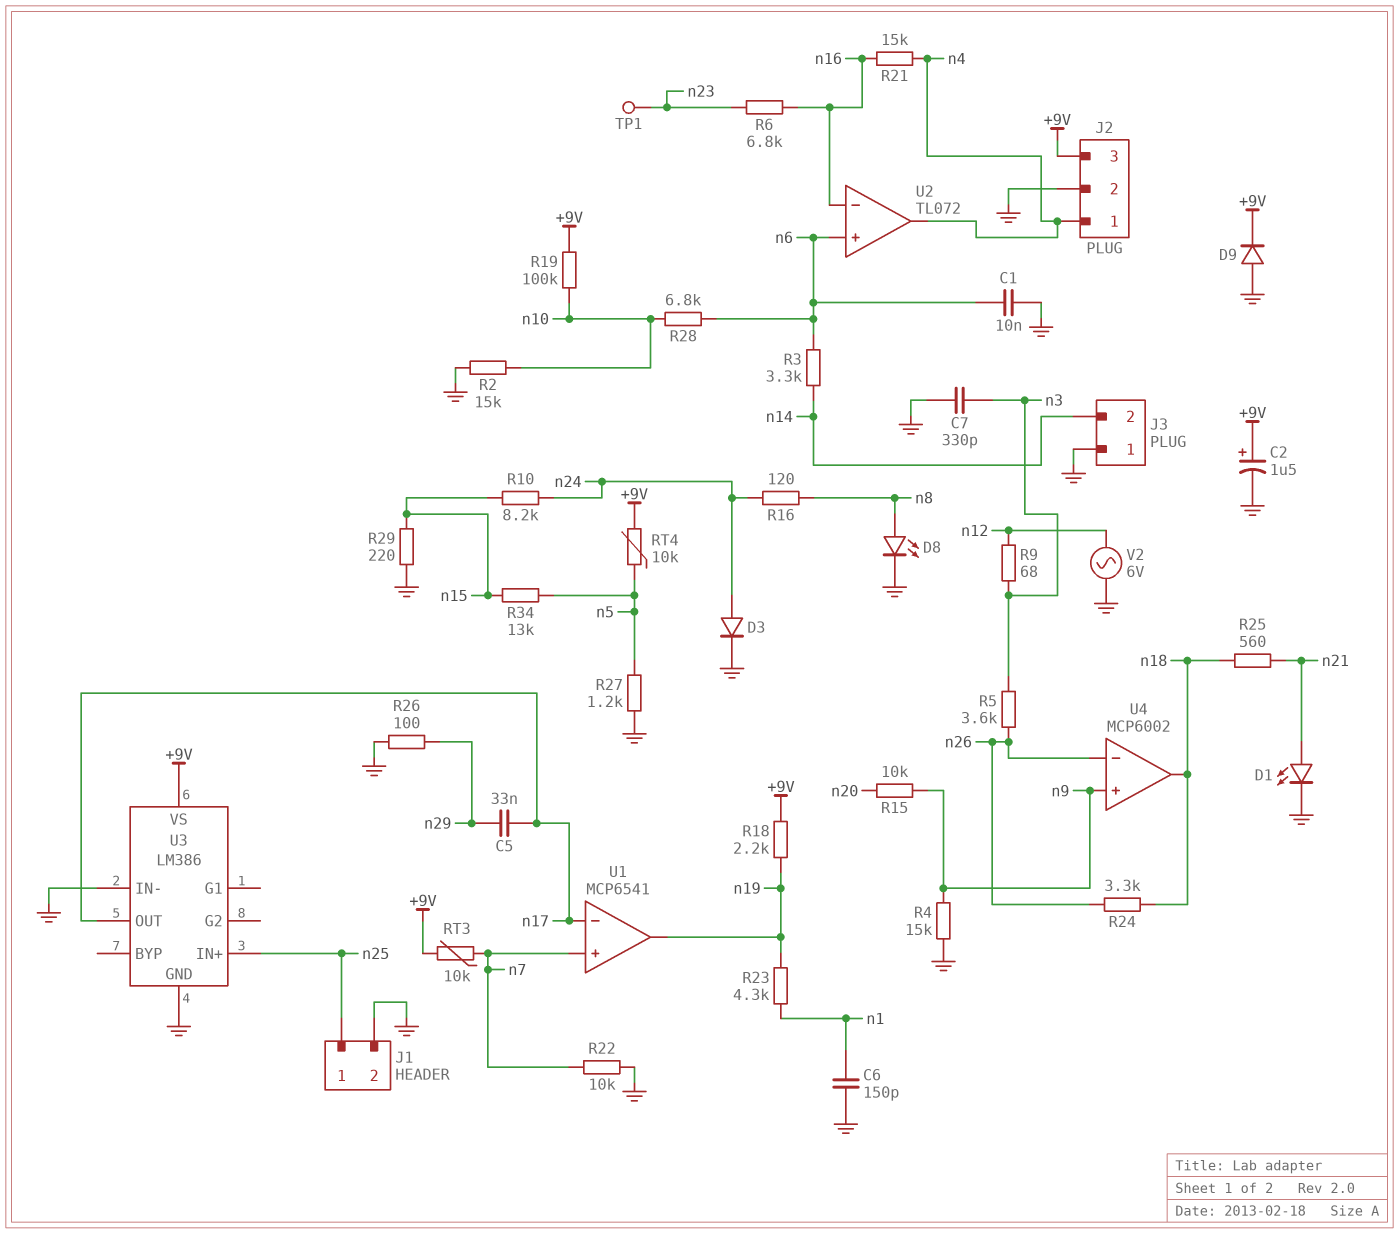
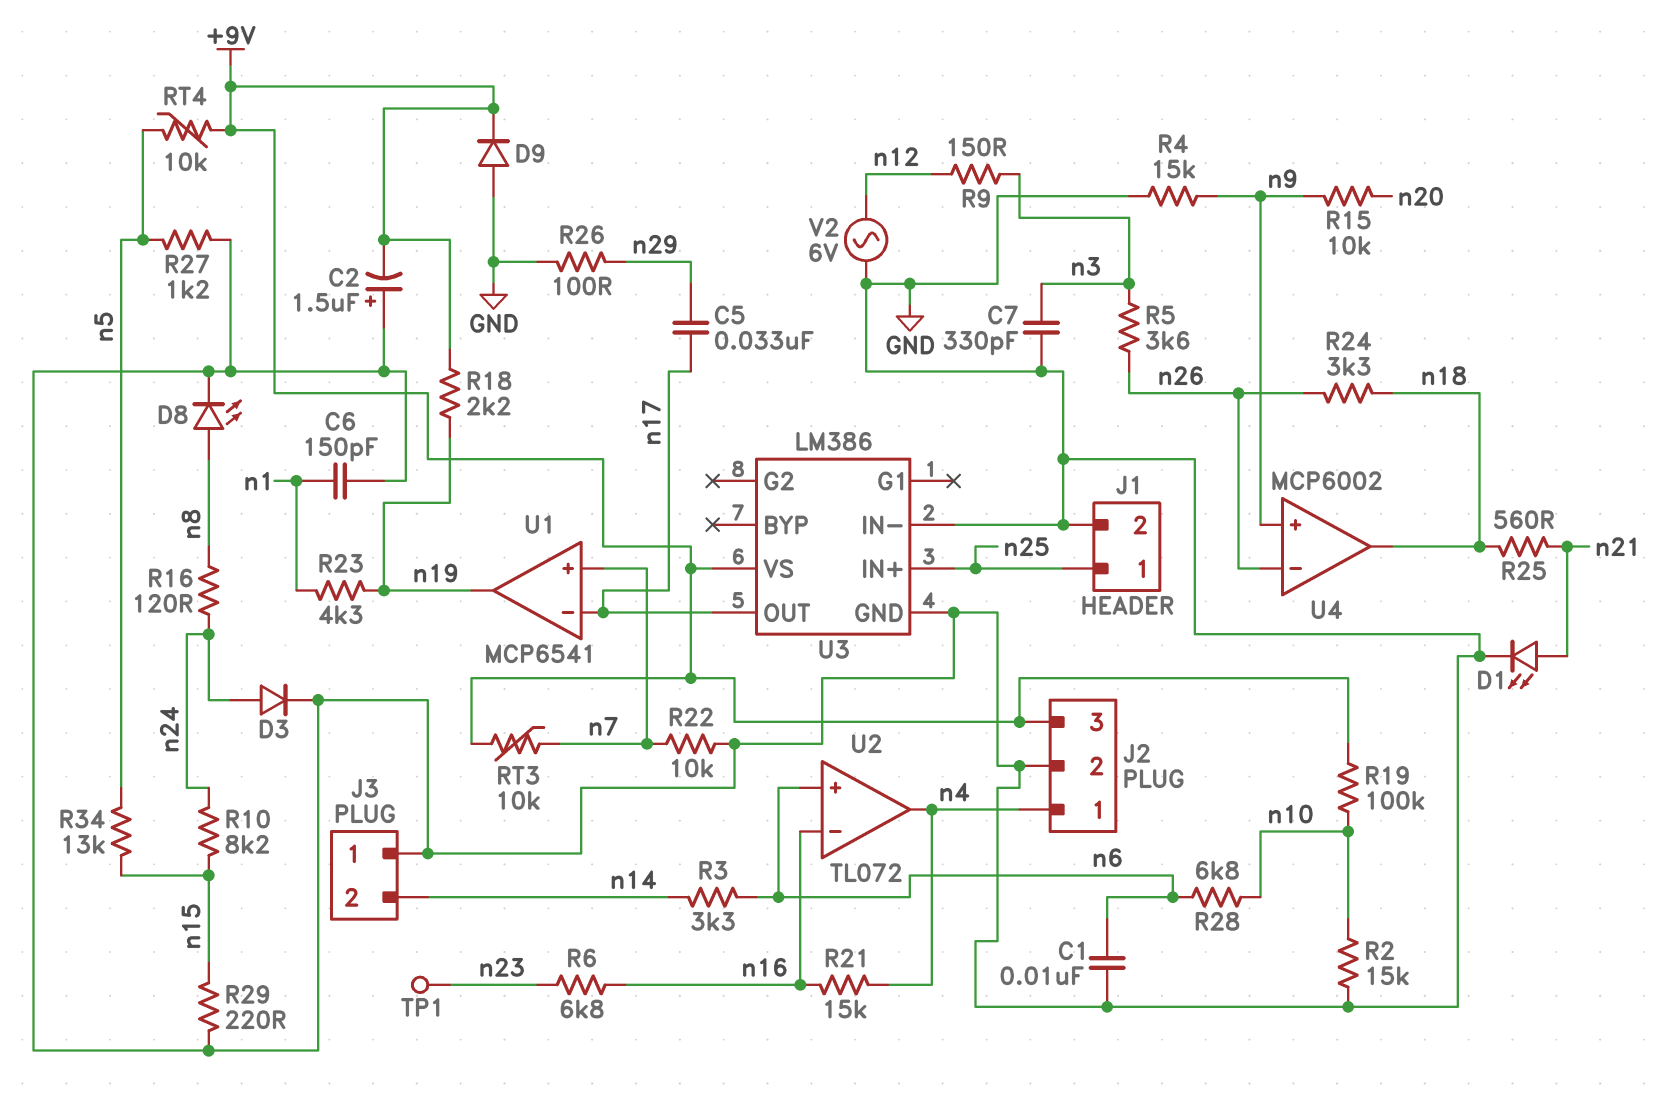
C2: 1.5uF (plus +9V, minus GND) -> 1.5uF (plus GND, minus +9V)
R9: 68 (n3, n12) -> 150 (n3, n12)

